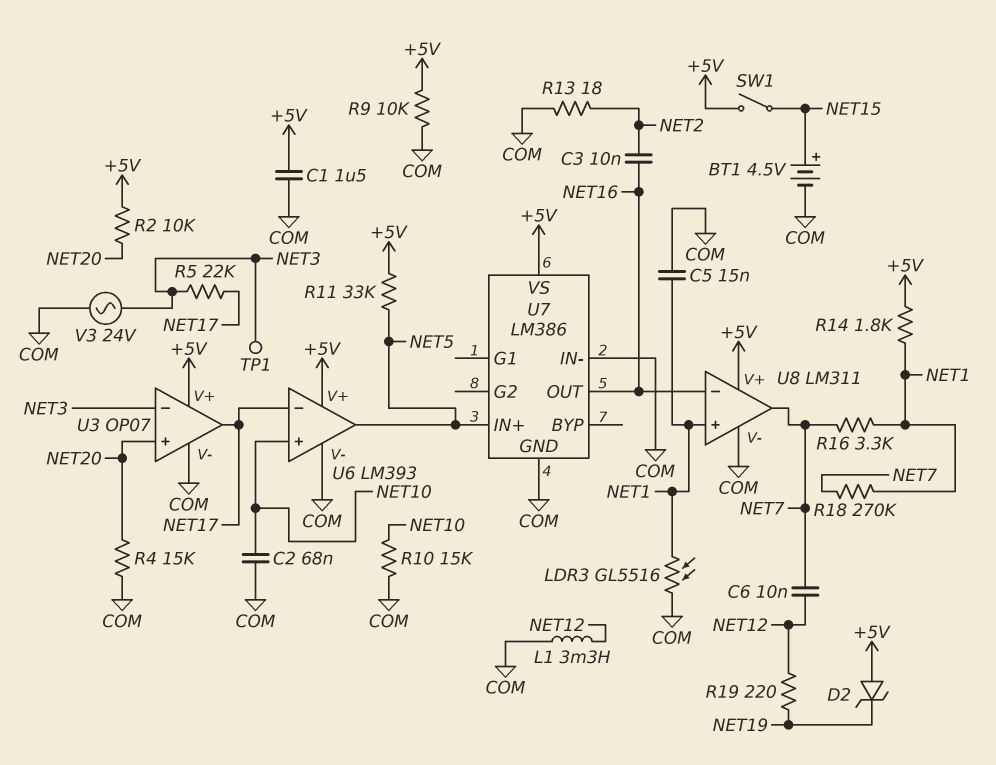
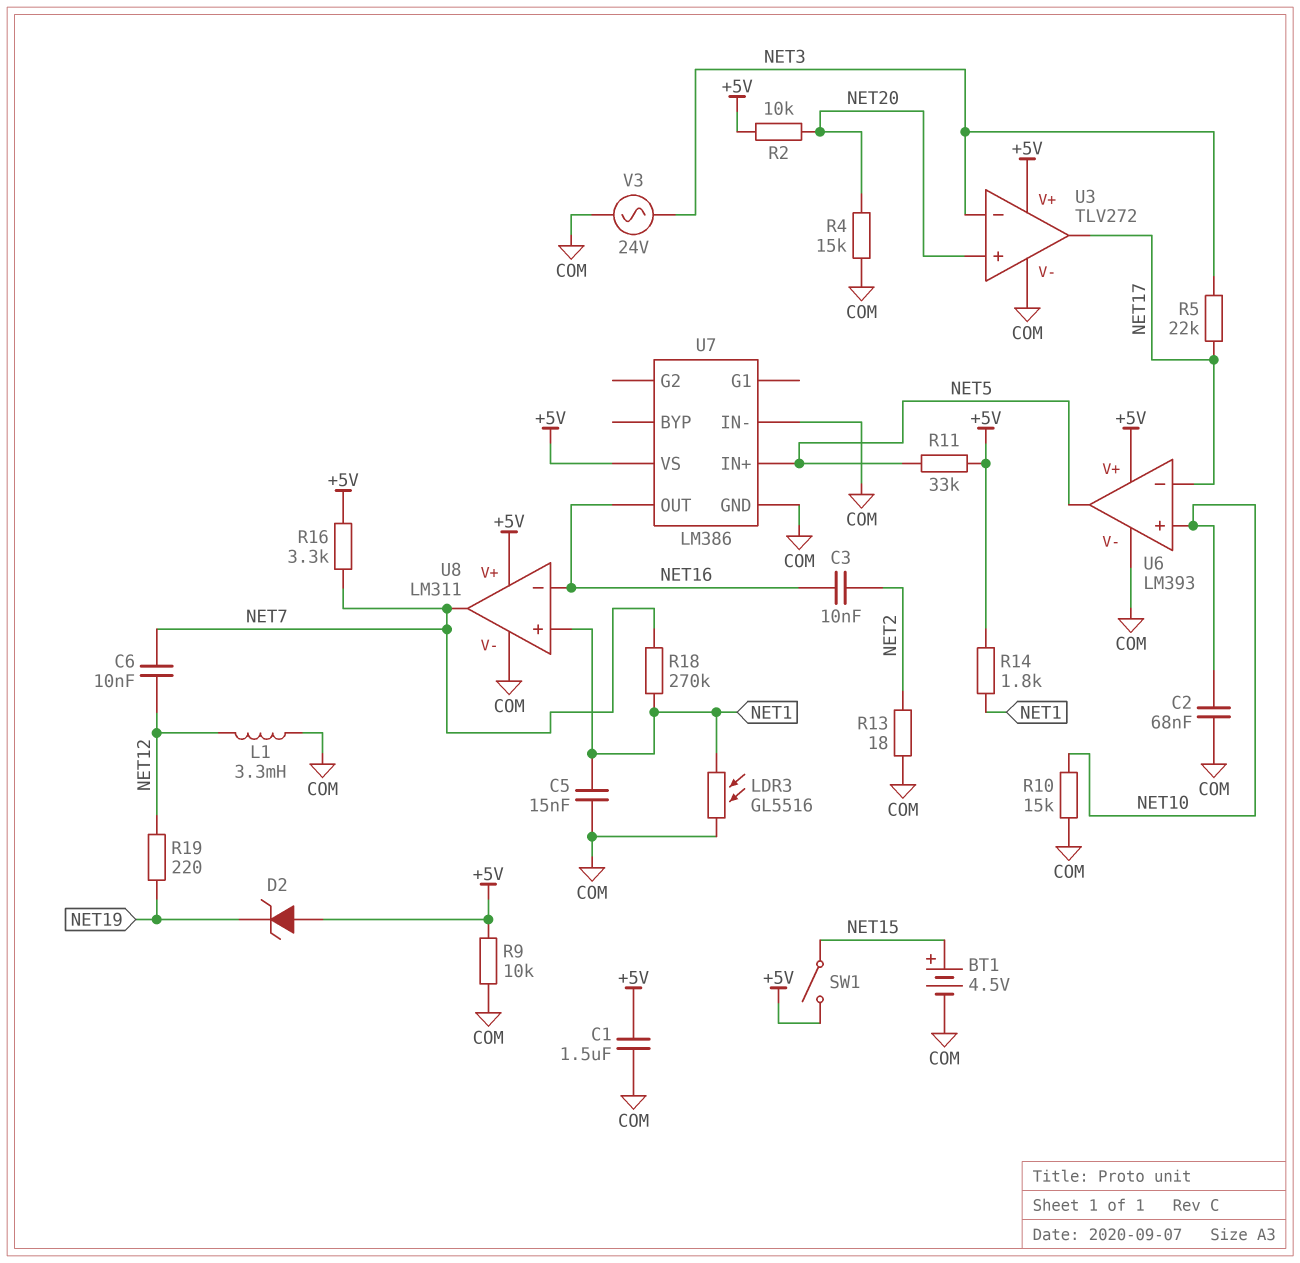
R16: 3.3k (NET1, NET7) -> 3.3k (+5V, NET7)
TP1: test point (NET3) -> none
U3: OP07 -> TLV272

